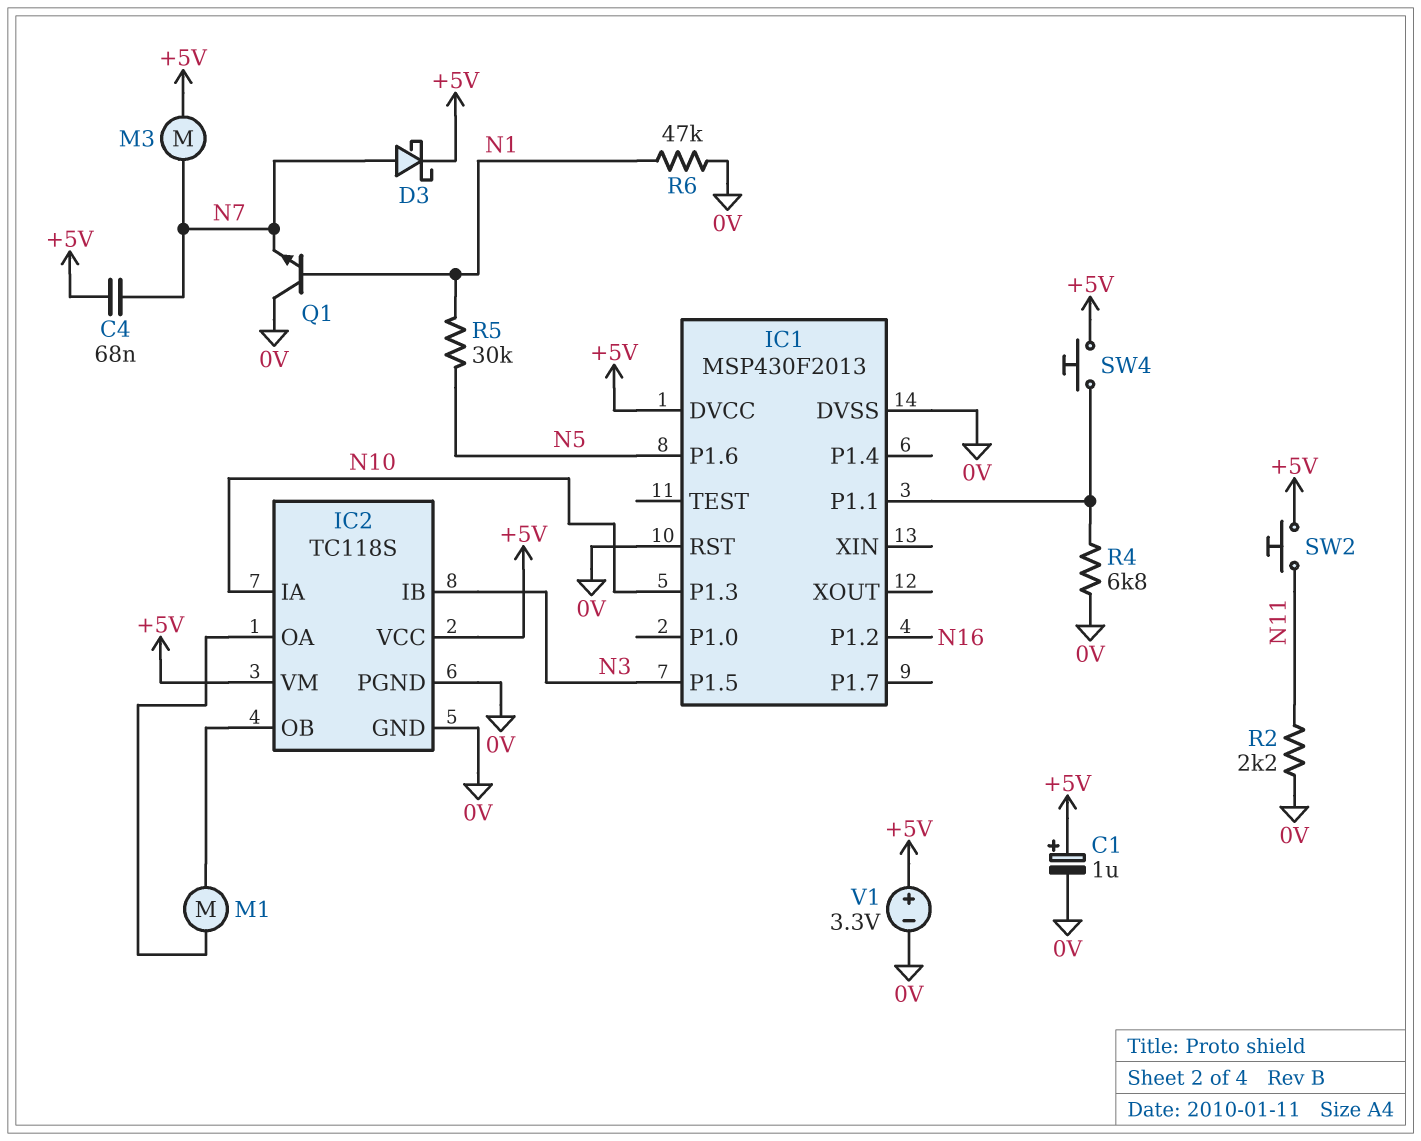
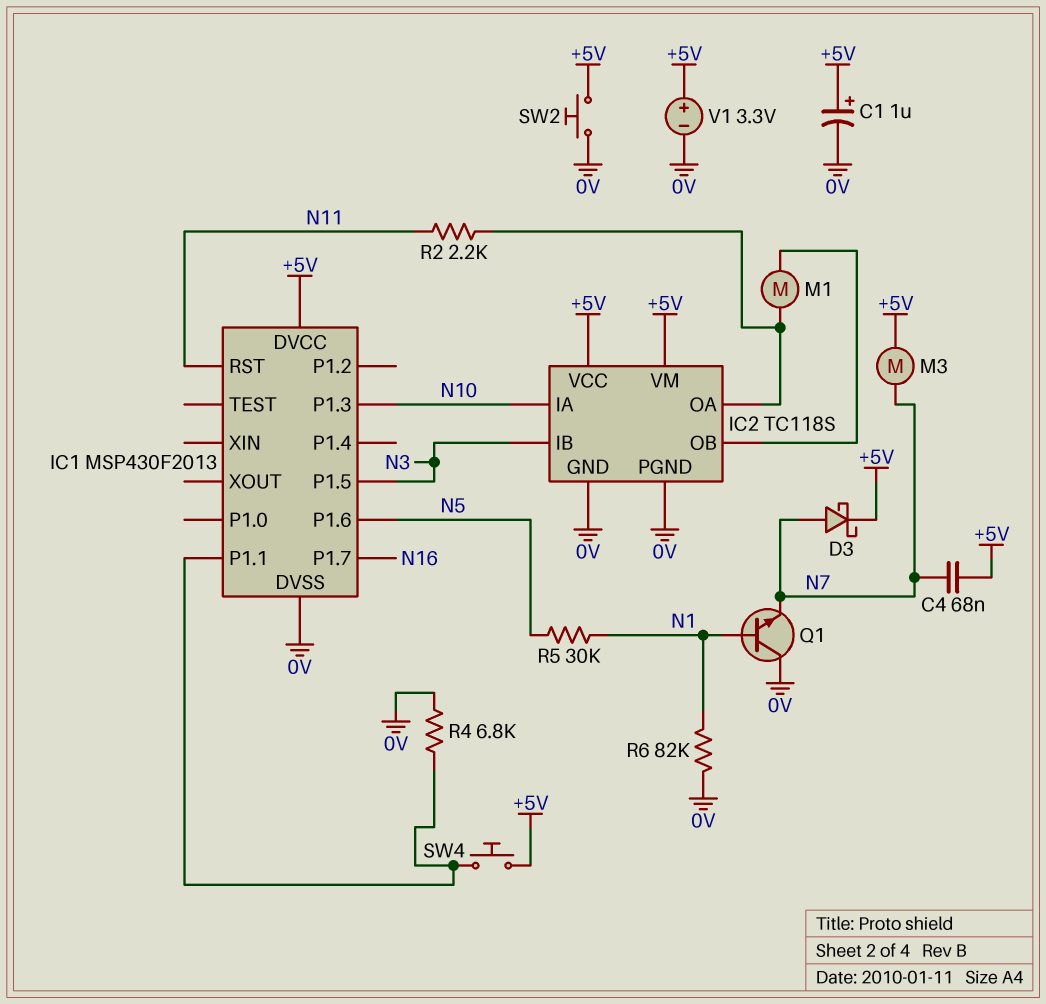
IC1 pin P1.2: N16 -> none
IC1 pin P1.7: none -> N16
IC1 pin RST: 0V -> N11
R2: 2.2k (0V, N11) -> 2.2k (IC2/OA, N11)
R6: 47k (0V, N1) -> 82k (0V, N1)
SW2: button (+5V, N11) -> button (+5V, 0V)

